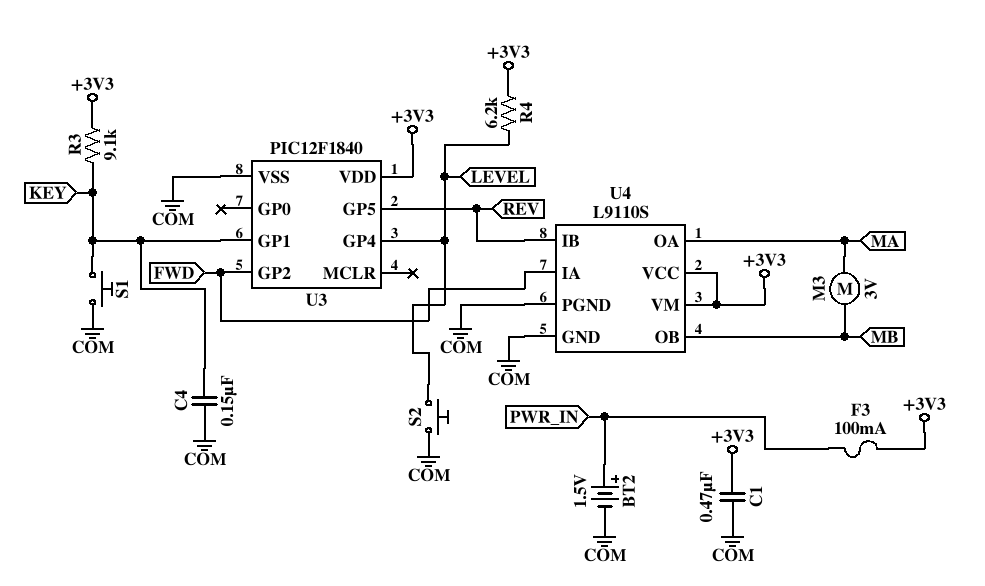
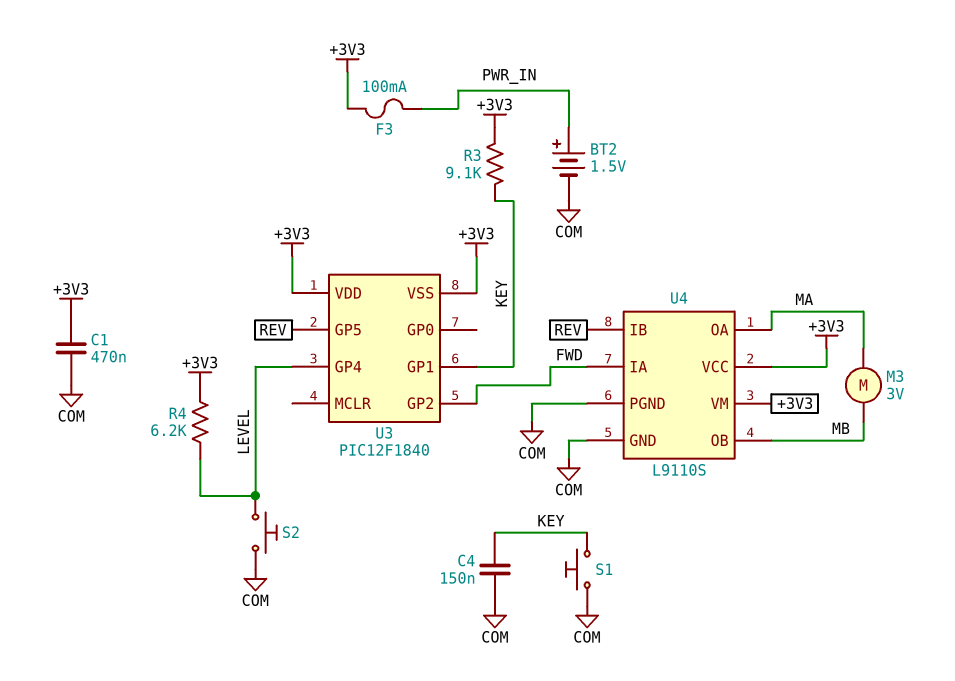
U3 pin VSS: COM -> +3V3

